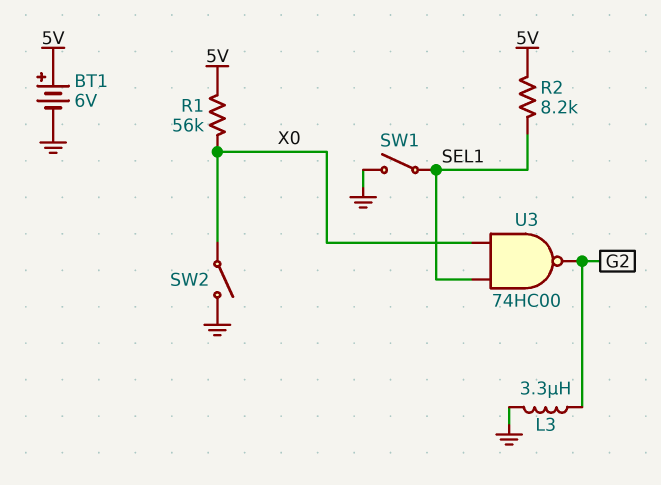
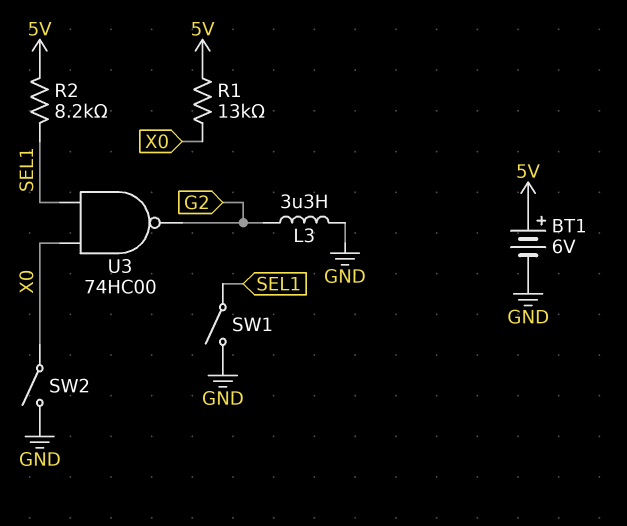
R1: 56k (5V, X0) -> 13k (5V, X0)

